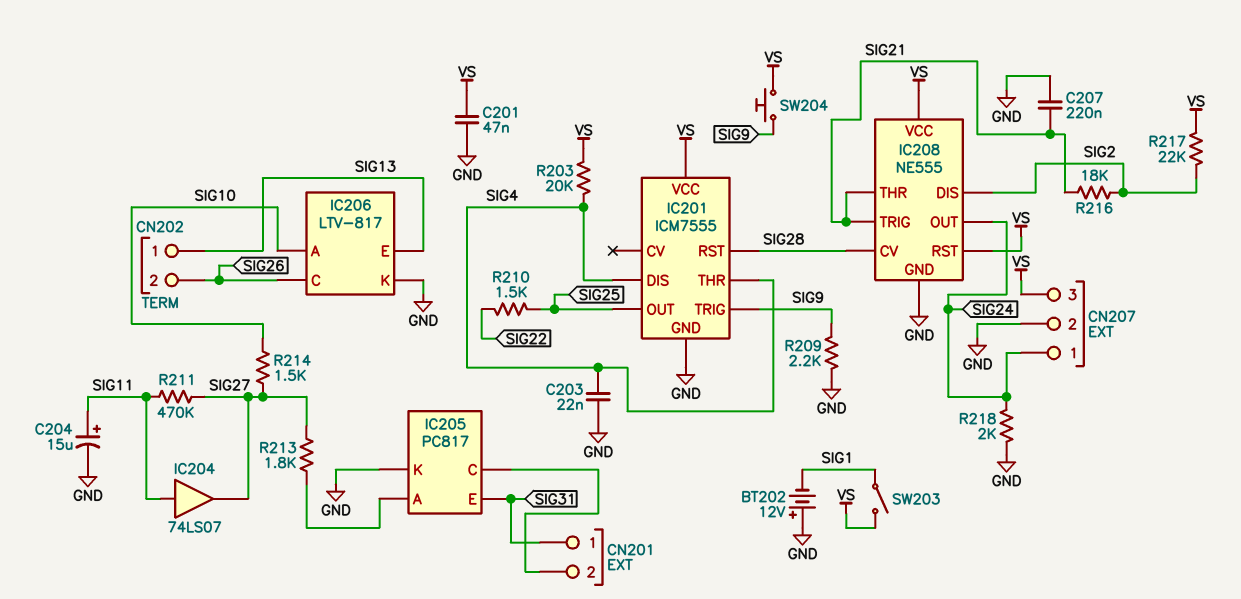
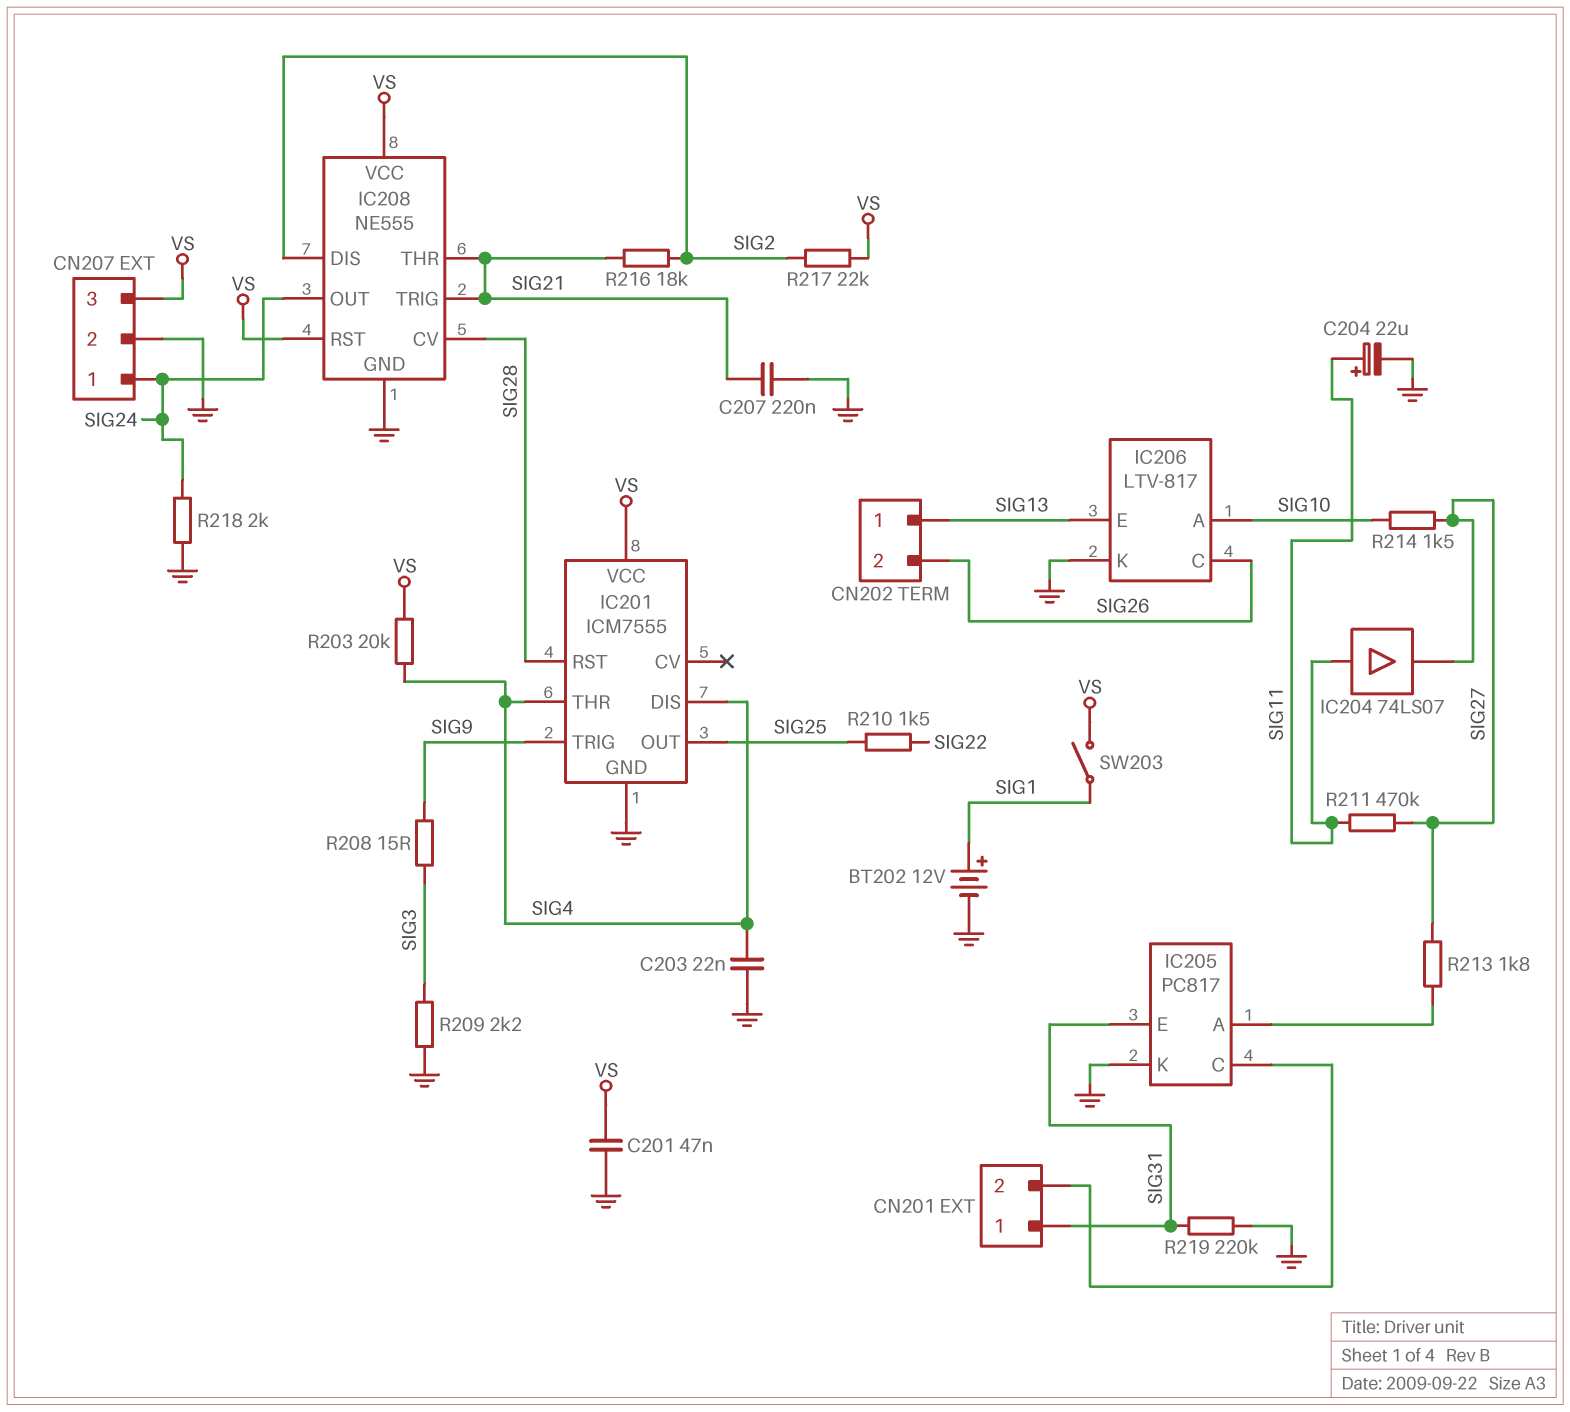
BT202: 12V (plus GND, minus SIG1) -> 12V (plus SIG1, minus GND)
C204: 15uF (plus SIG11, minus GND) -> 22uF (plus SIG11, minus GND)
R208: none -> 15 (SIG3, SIG9)
R209: 2.2k (GND, SIG9) -> 2.2k (GND, SIG3)
R219: none -> 220k (GND, SIG31)
SW204: button (SIG9, VS) -> none

